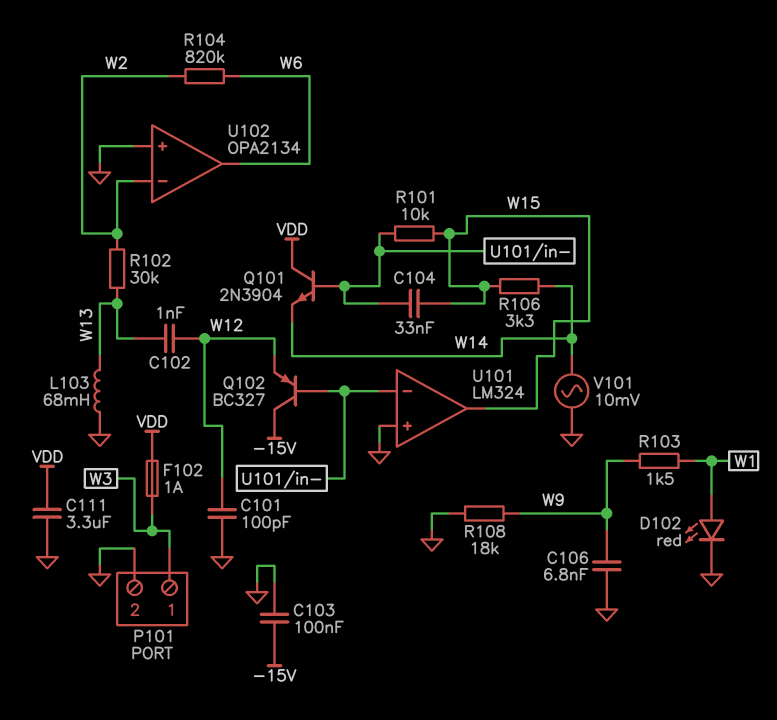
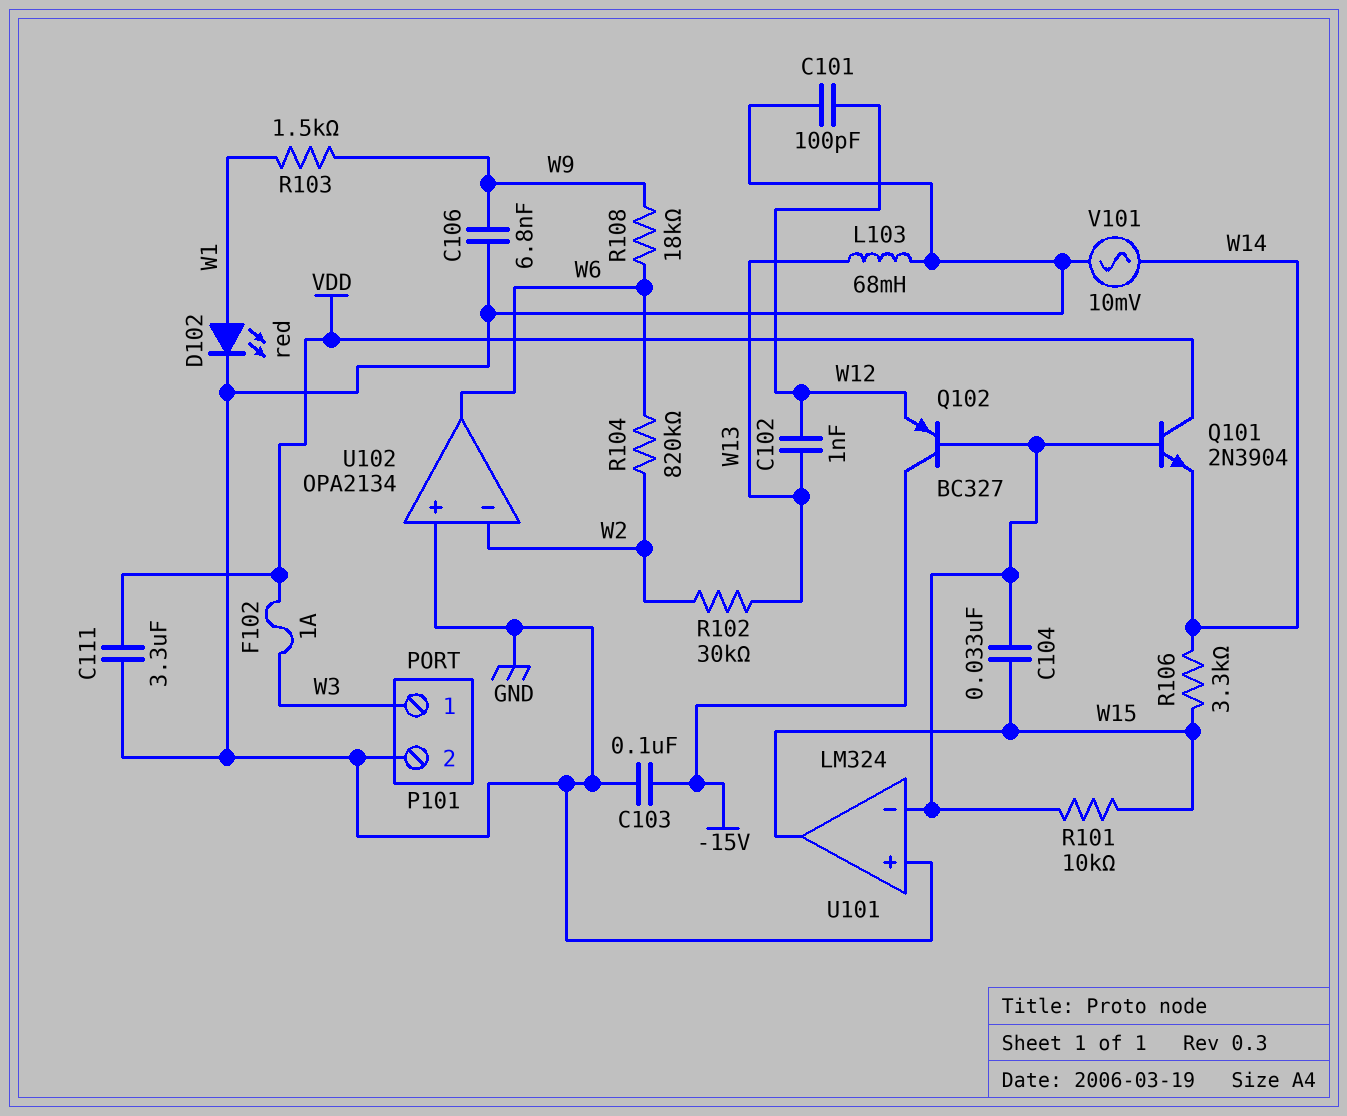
R108: 18k (GND, W9) -> 18k (W6, W9)

